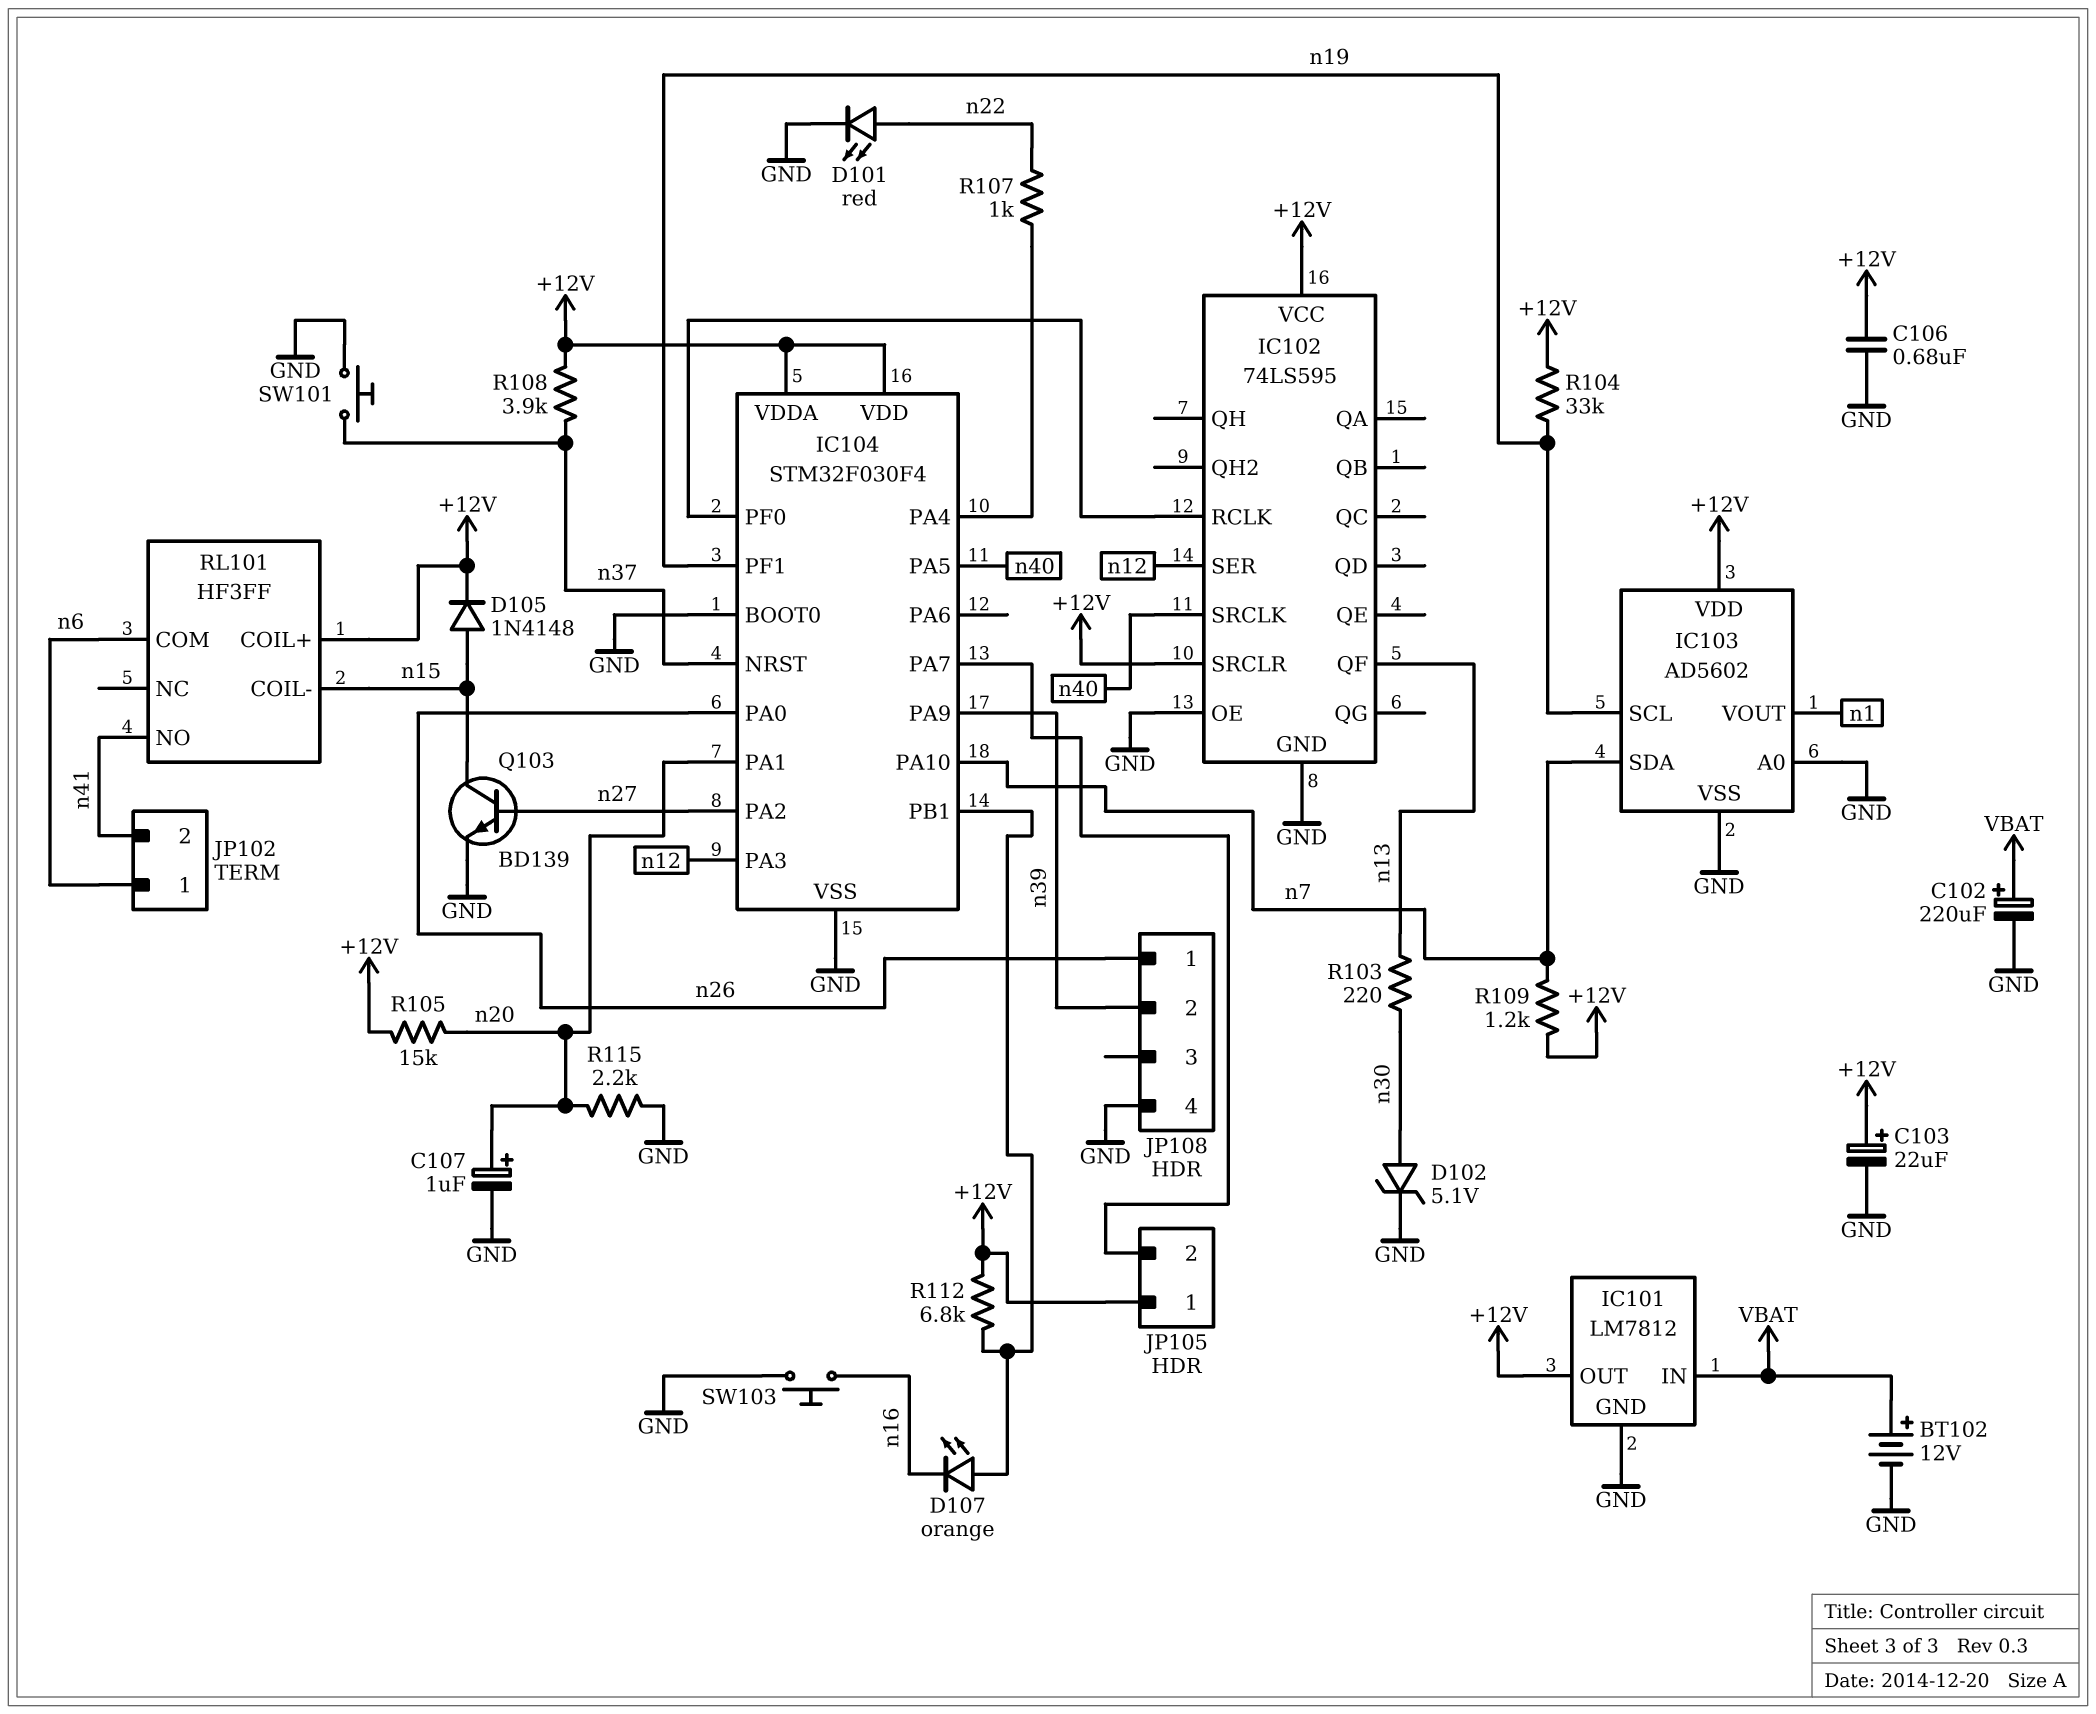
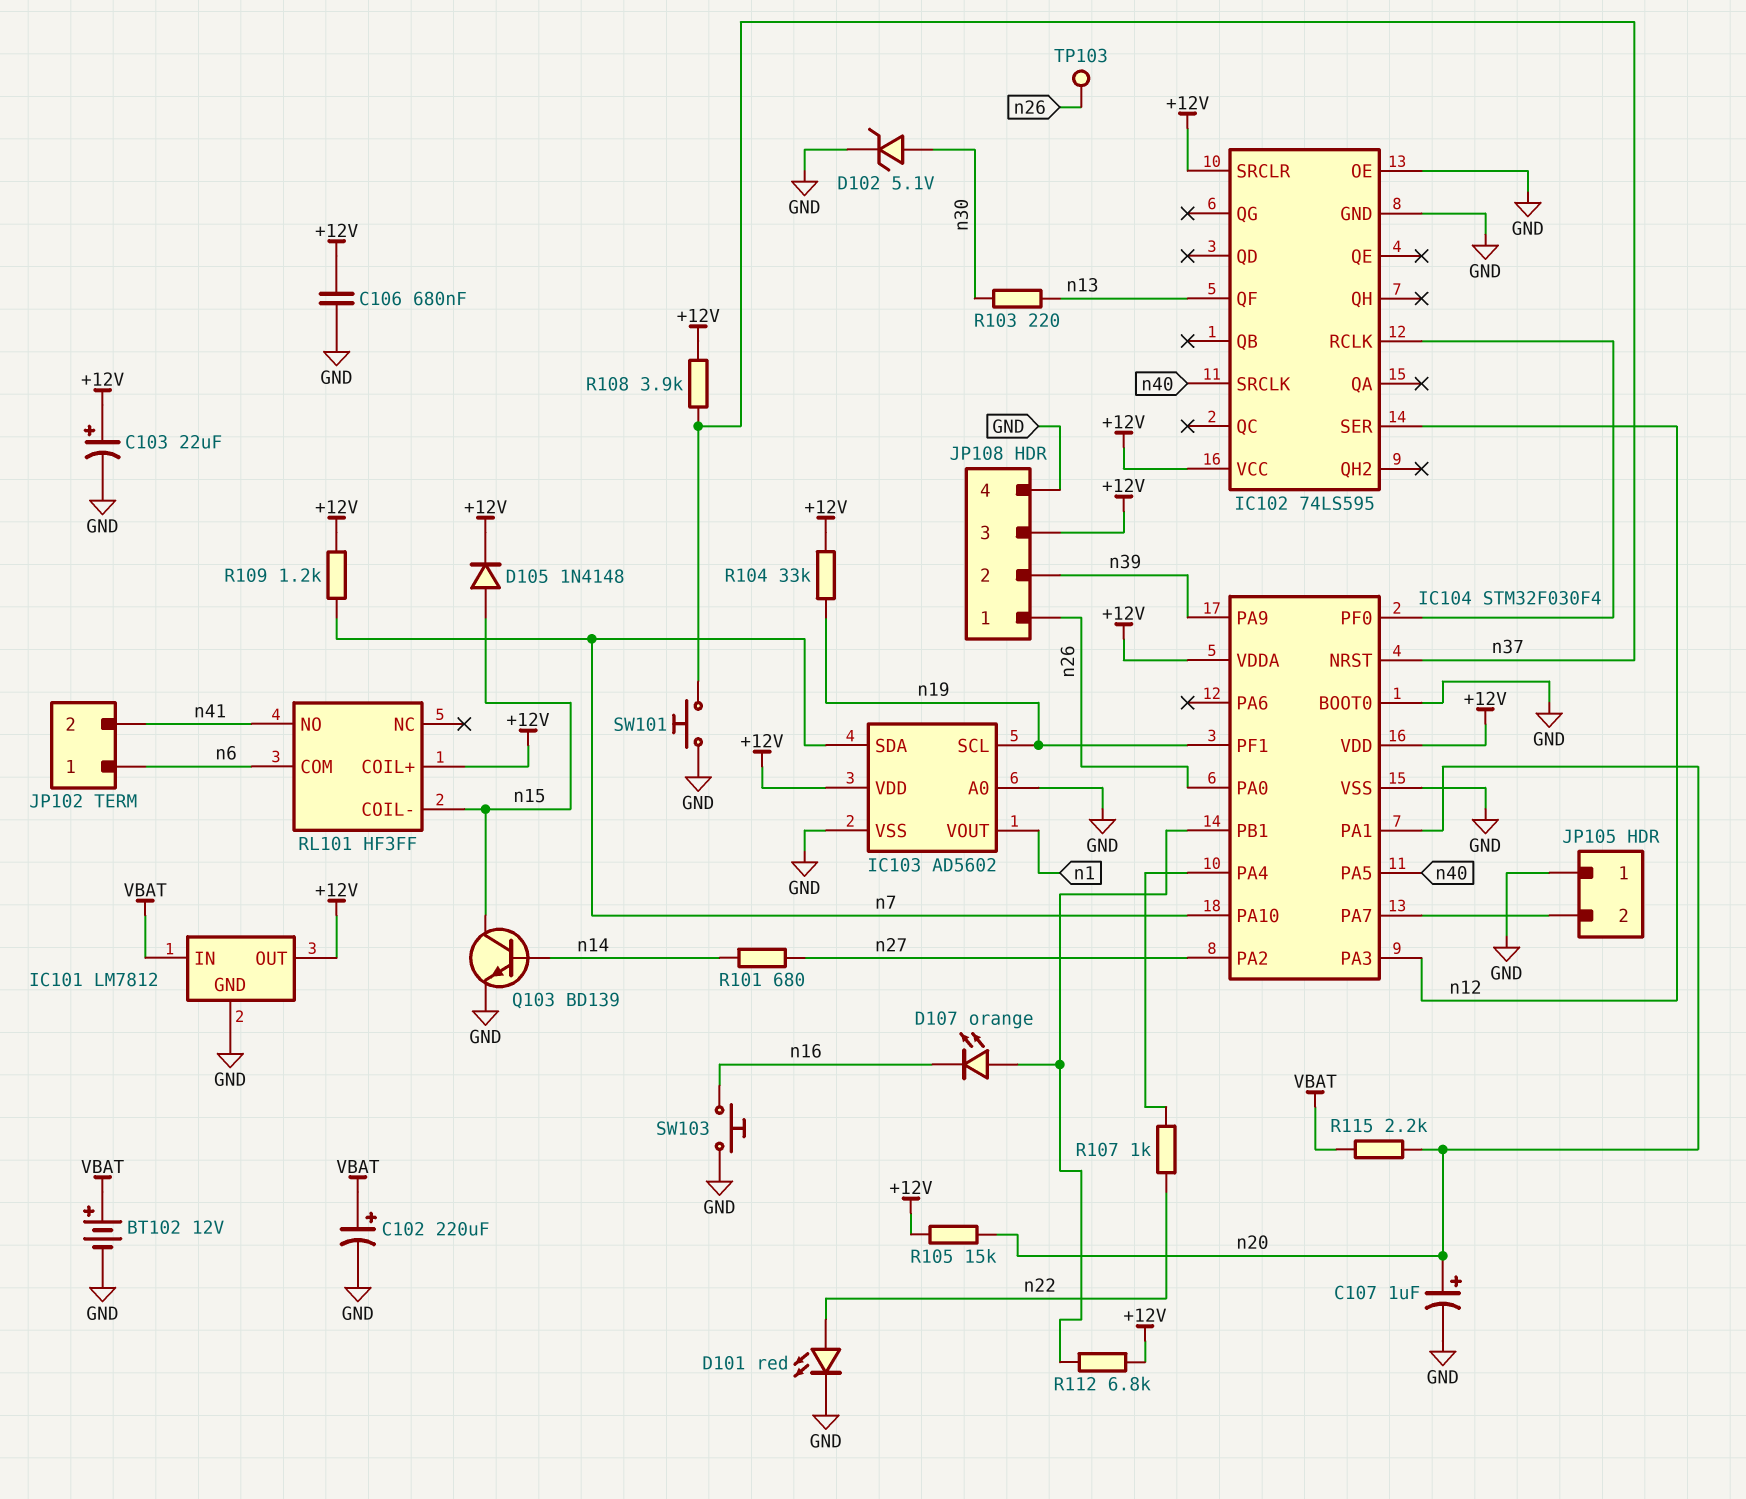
JP105 pin 1: +12V -> GND
JP108 pin 3: none -> +12V
Q103: NPN BD139 (B n27, C n15, E GND) -> NPN BD139 (B n14, C n15, E GND)
R101: none -> 680 (n14, n27)
R115: 2.2k (GND, n20) -> 2.2k (VBAT, n20)
TP103: none -> test point (n26)

